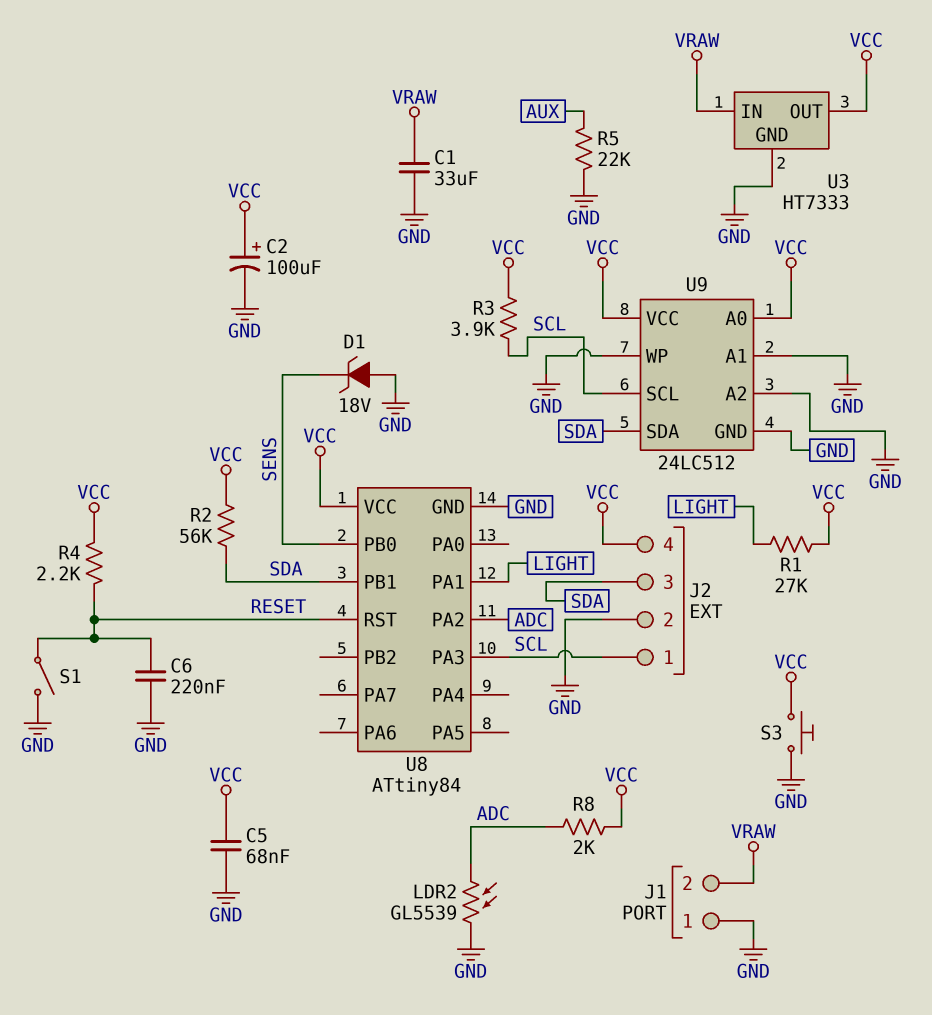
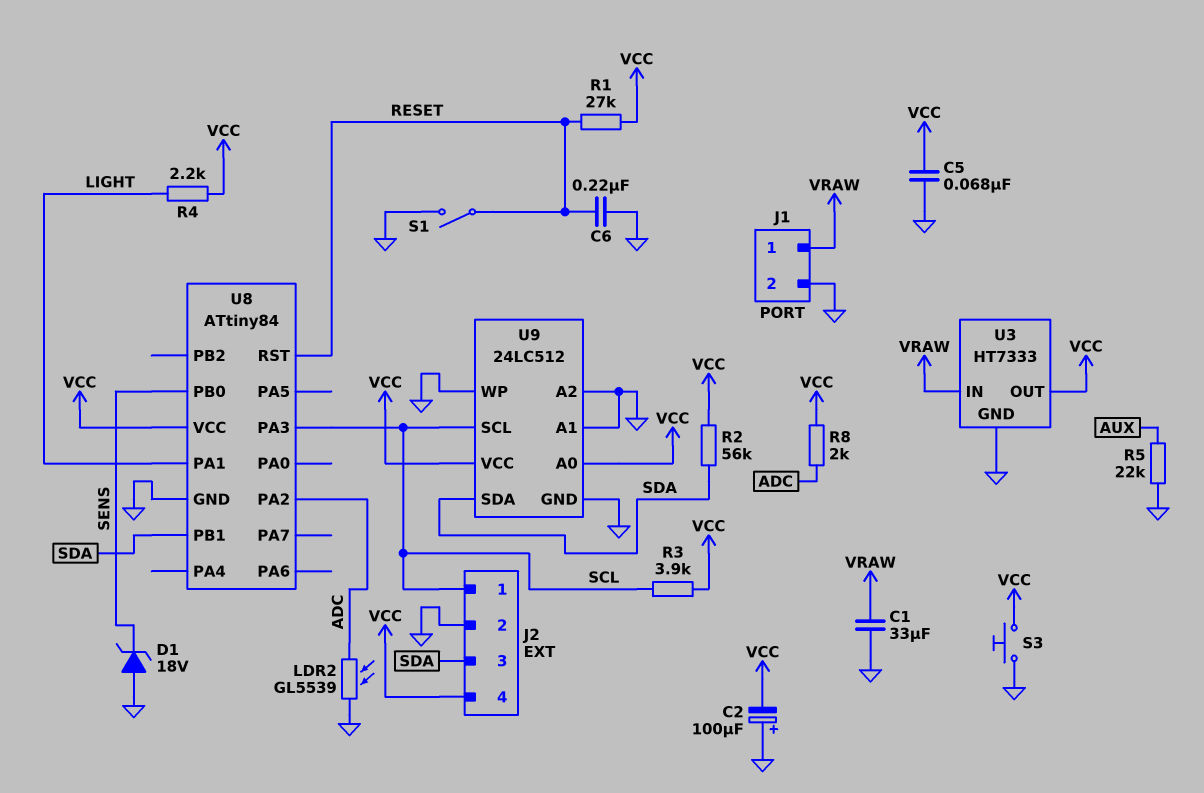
C2: 100uF (plus VCC, minus GND) -> 100uF (plus GND, minus VCC)
J1 pin 1: GND -> VRAW
J1 pin 2: VRAW -> GND
R1: 27k (LIGHT, VCC) -> 27k (RESET, VCC)
R4: 2.2k (RESET, VCC) -> 2.2k (LIGHT, VCC)

